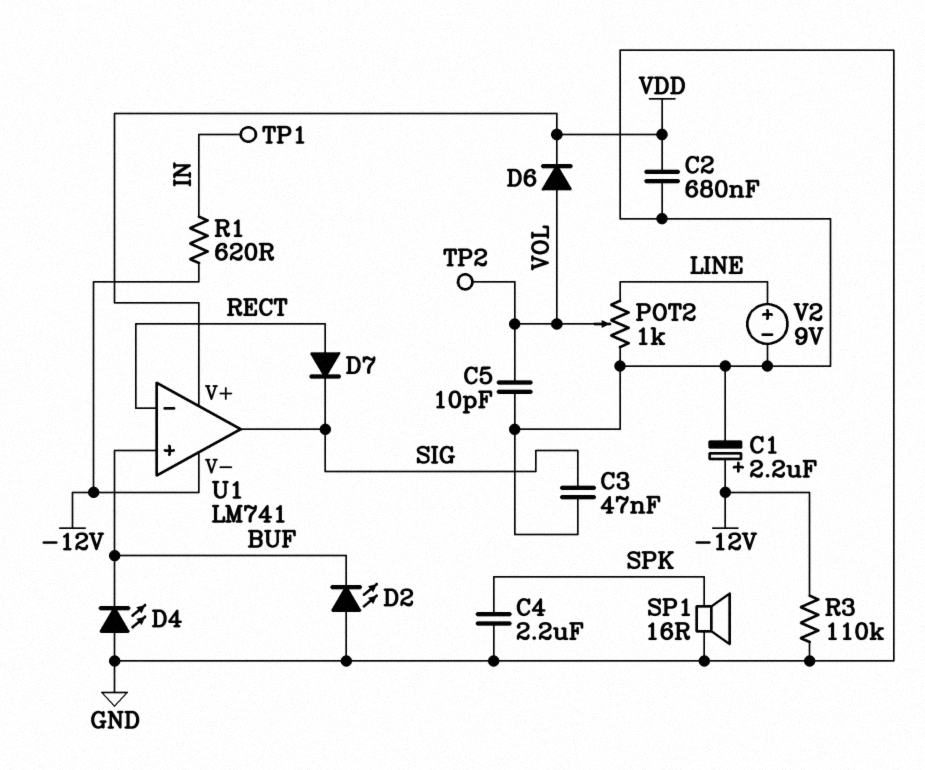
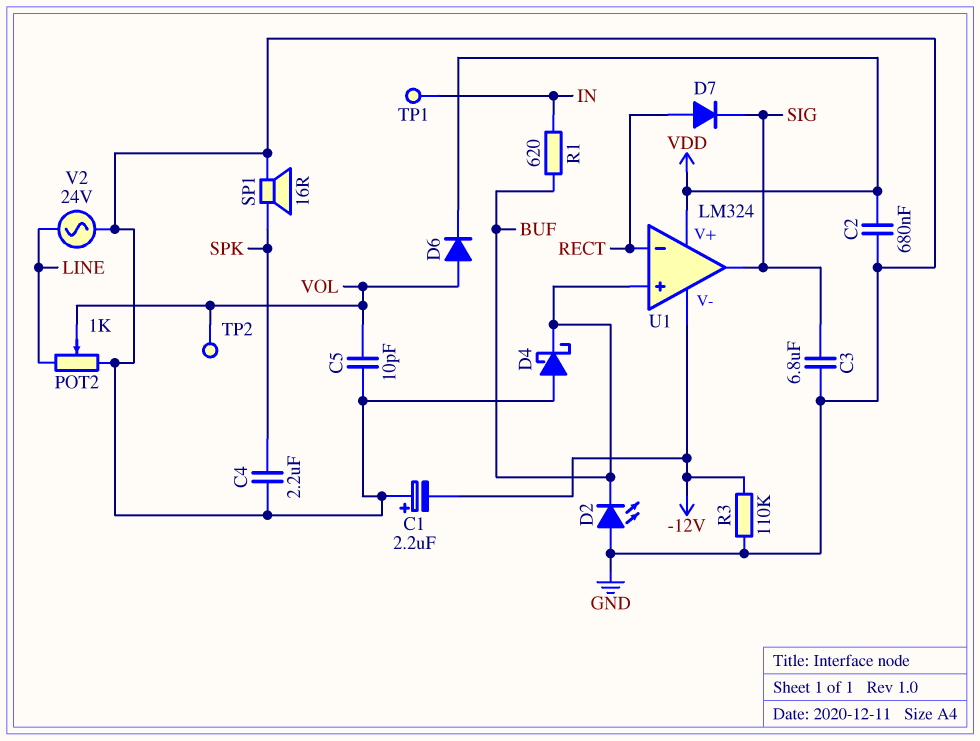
C1: 2.2uF (plus -12V, minus GND) -> 2.2uF (plus GND, minus -12V)
C3: 47nF (GND, SIG) -> 6.8uF (GND, SIG)
D4: LED (A GND, K BUF) -> schottky (A GND, K BUF)
R1: 620 (-12V, IN) -> 620 (BUF, IN)
U1: LM741 -> LM324
V2: 9V (plus LINE, minus GND) -> AC 24V (GND, LINE)

